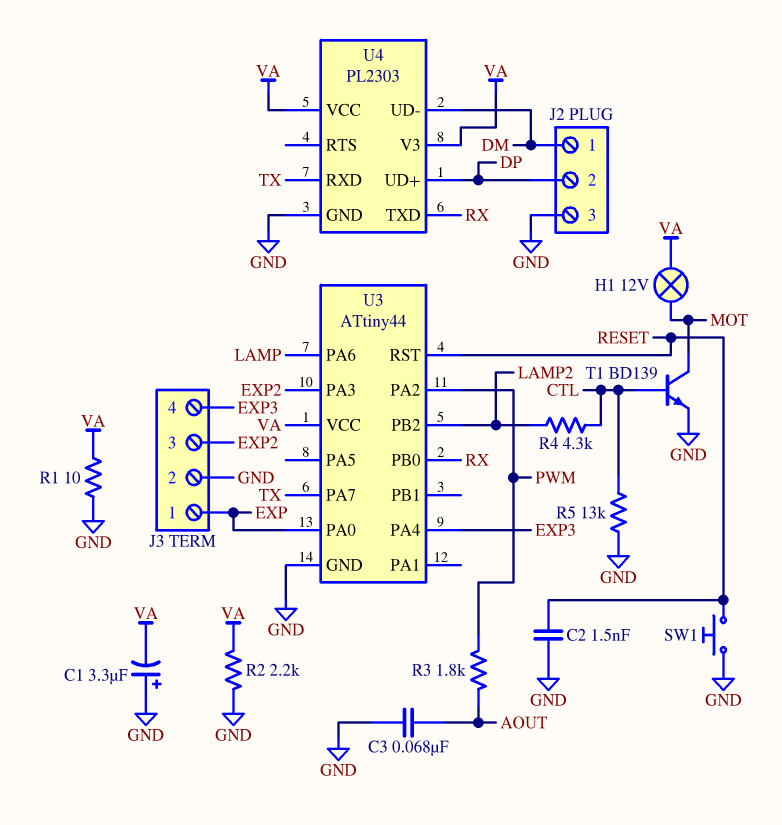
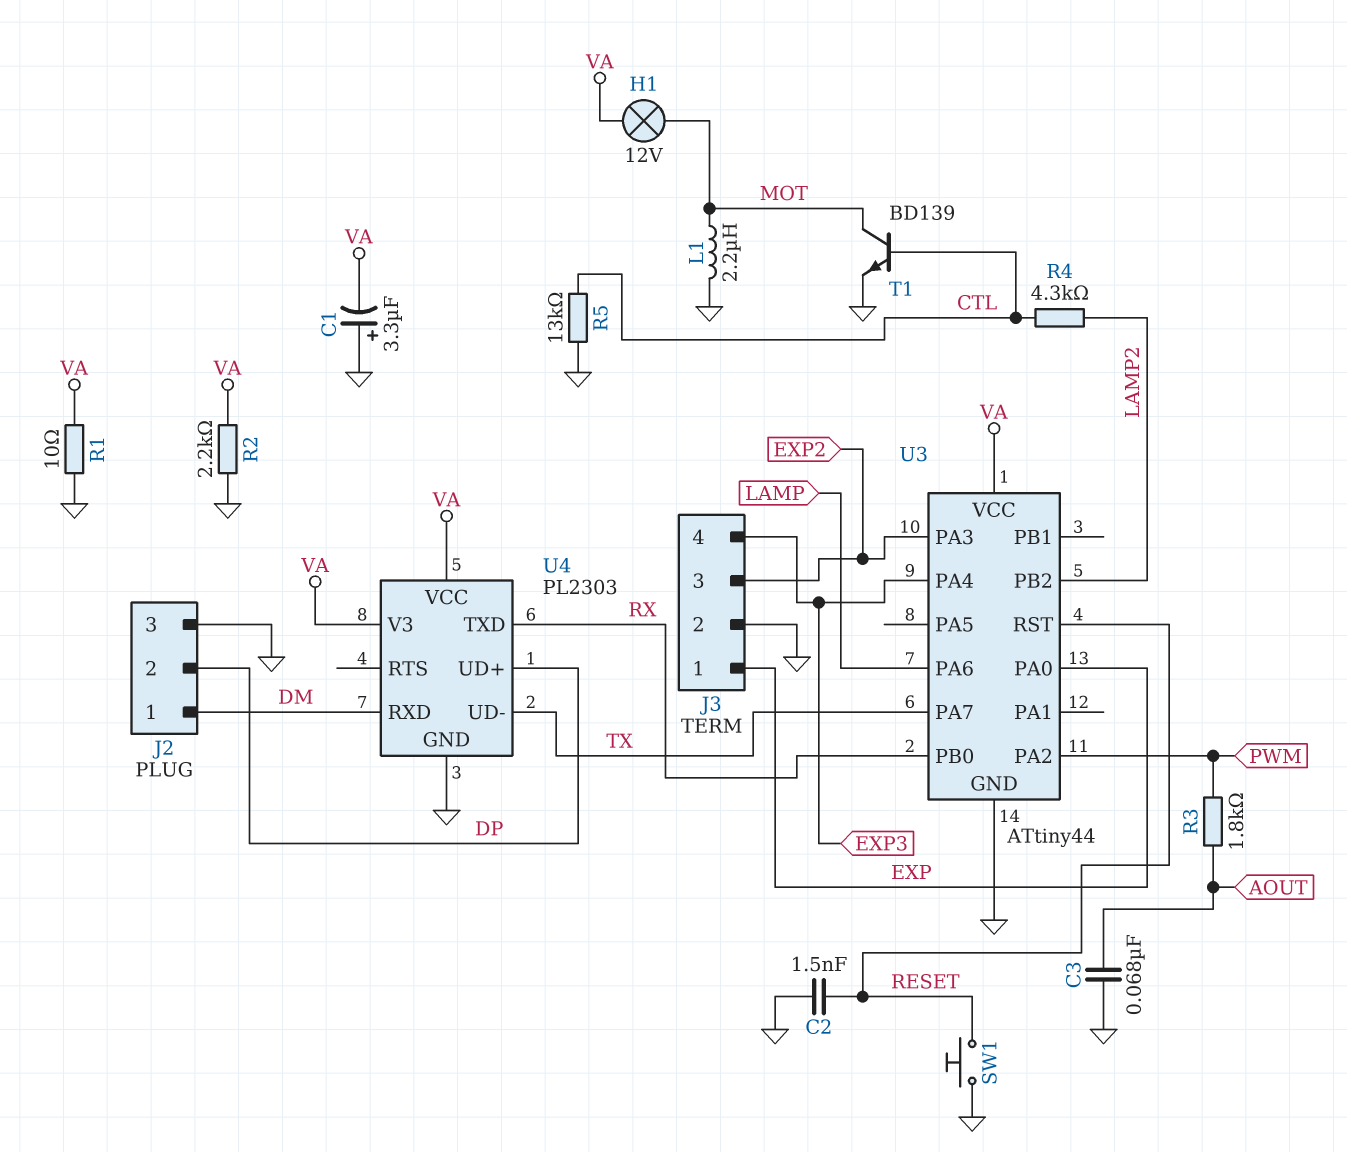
L1: none -> 2.2uH (GND, MOT)
U4 pin RXD: TX -> DM
U4 pin UD-: DM -> TX

